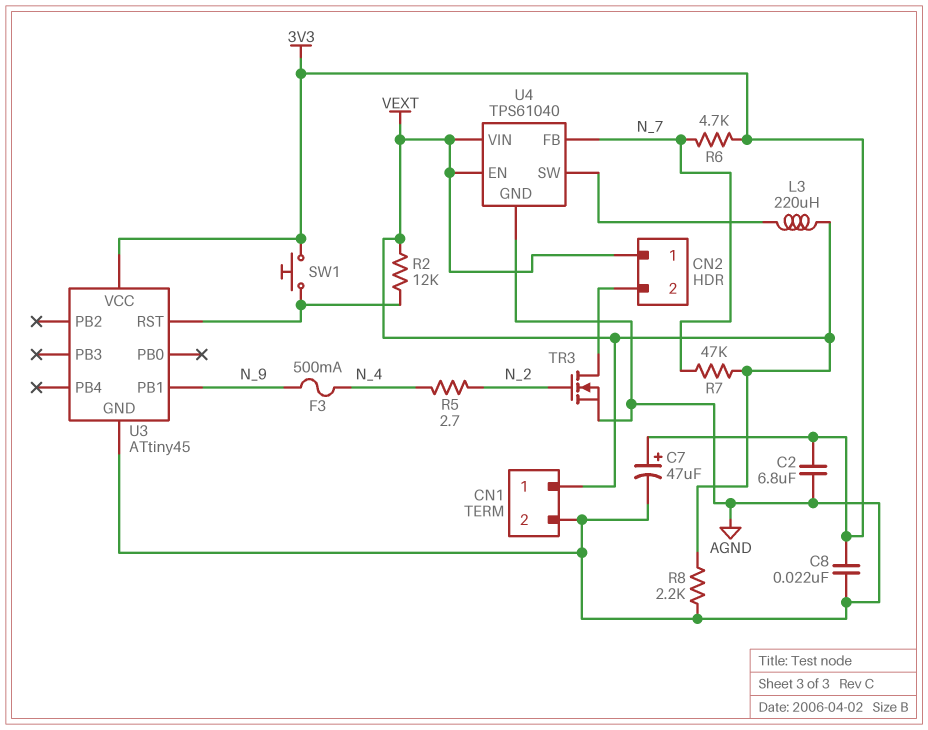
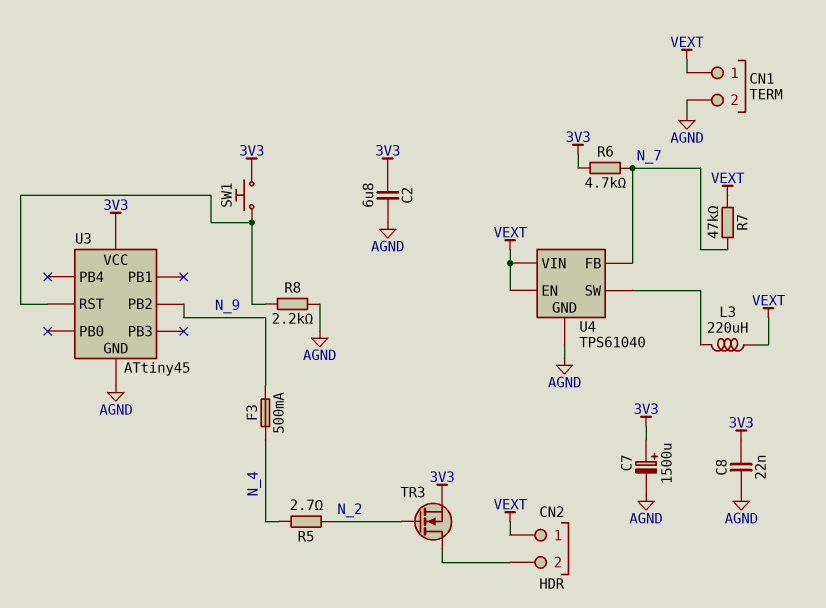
C7: 47uF (plus 3V3, minus AGND) -> 1500uF (plus 3V3, minus AGND)
R2: 12k (U3/RST, VEXT) -> none
R8: 2.2k (AGND, VEXT) -> 2.2k (AGND, U3/RST)
TR3: NMOS (G N_2, D CN2/2, S AGND) -> NMOS (G N_2, D CN2/2, S 3V3)
U3 pin PB1: N_9 -> none
U3 pin PB2: none -> N_9

